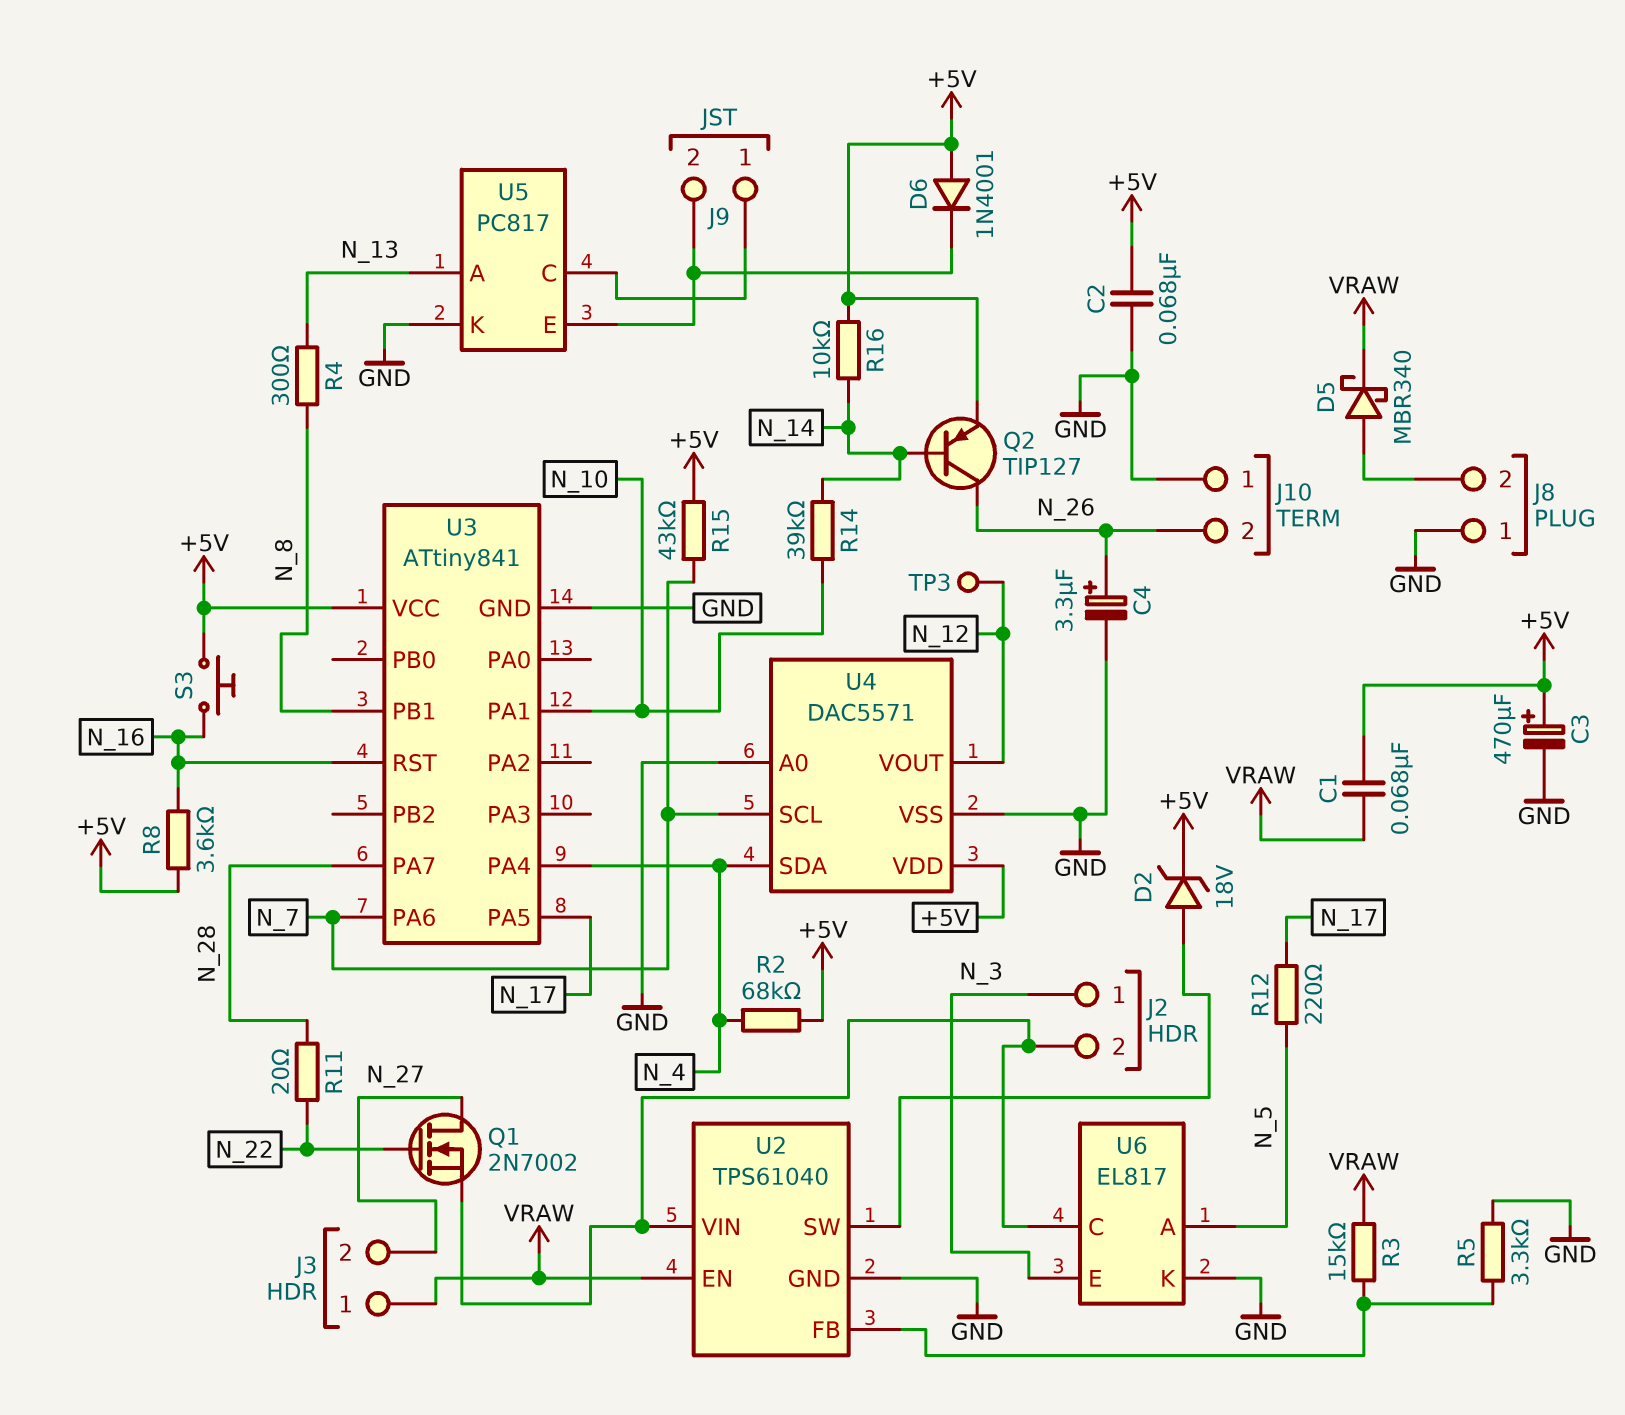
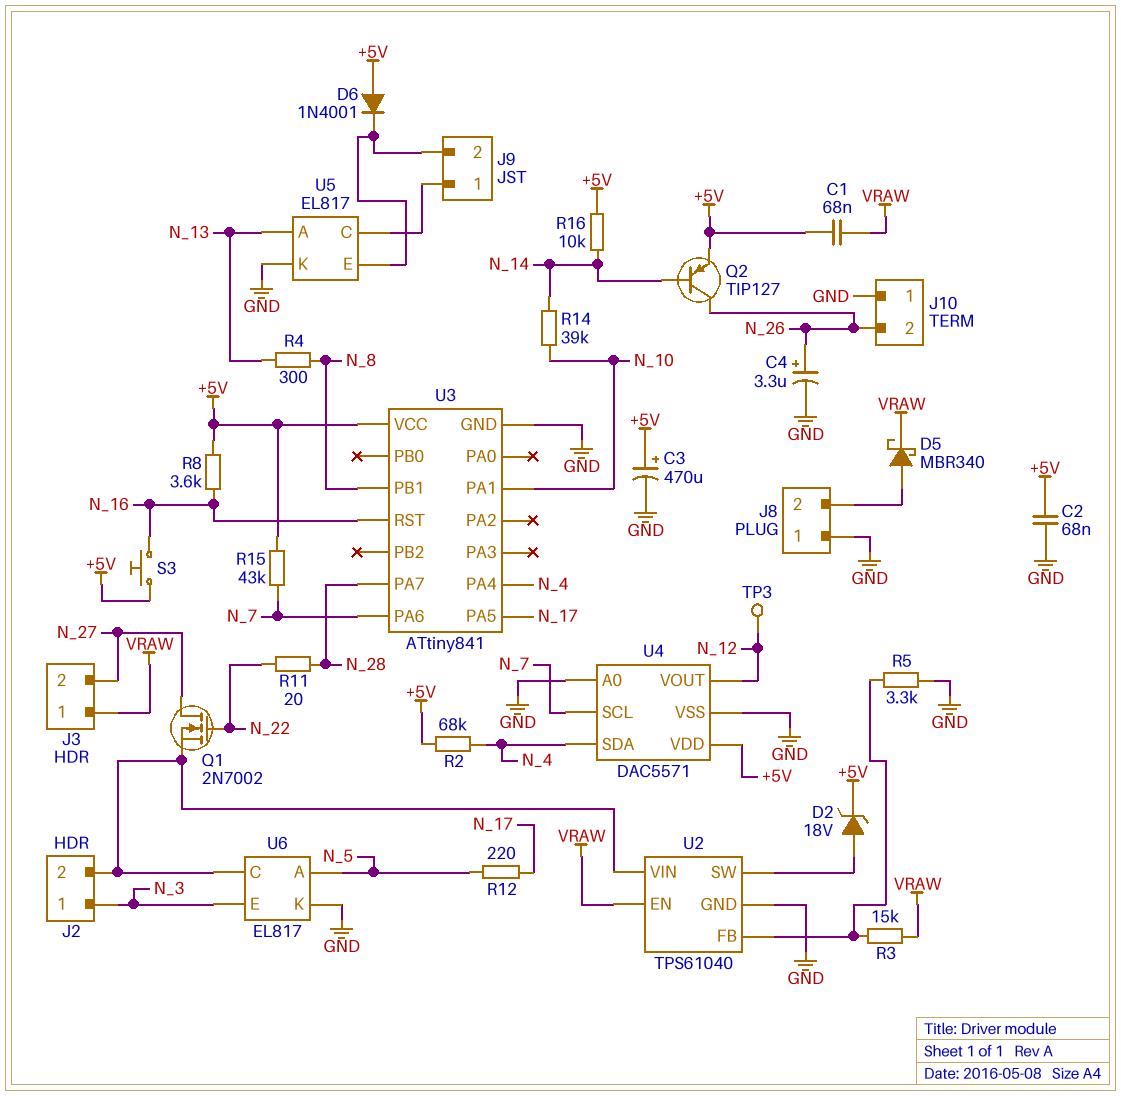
U5: PC817 -> EL817

